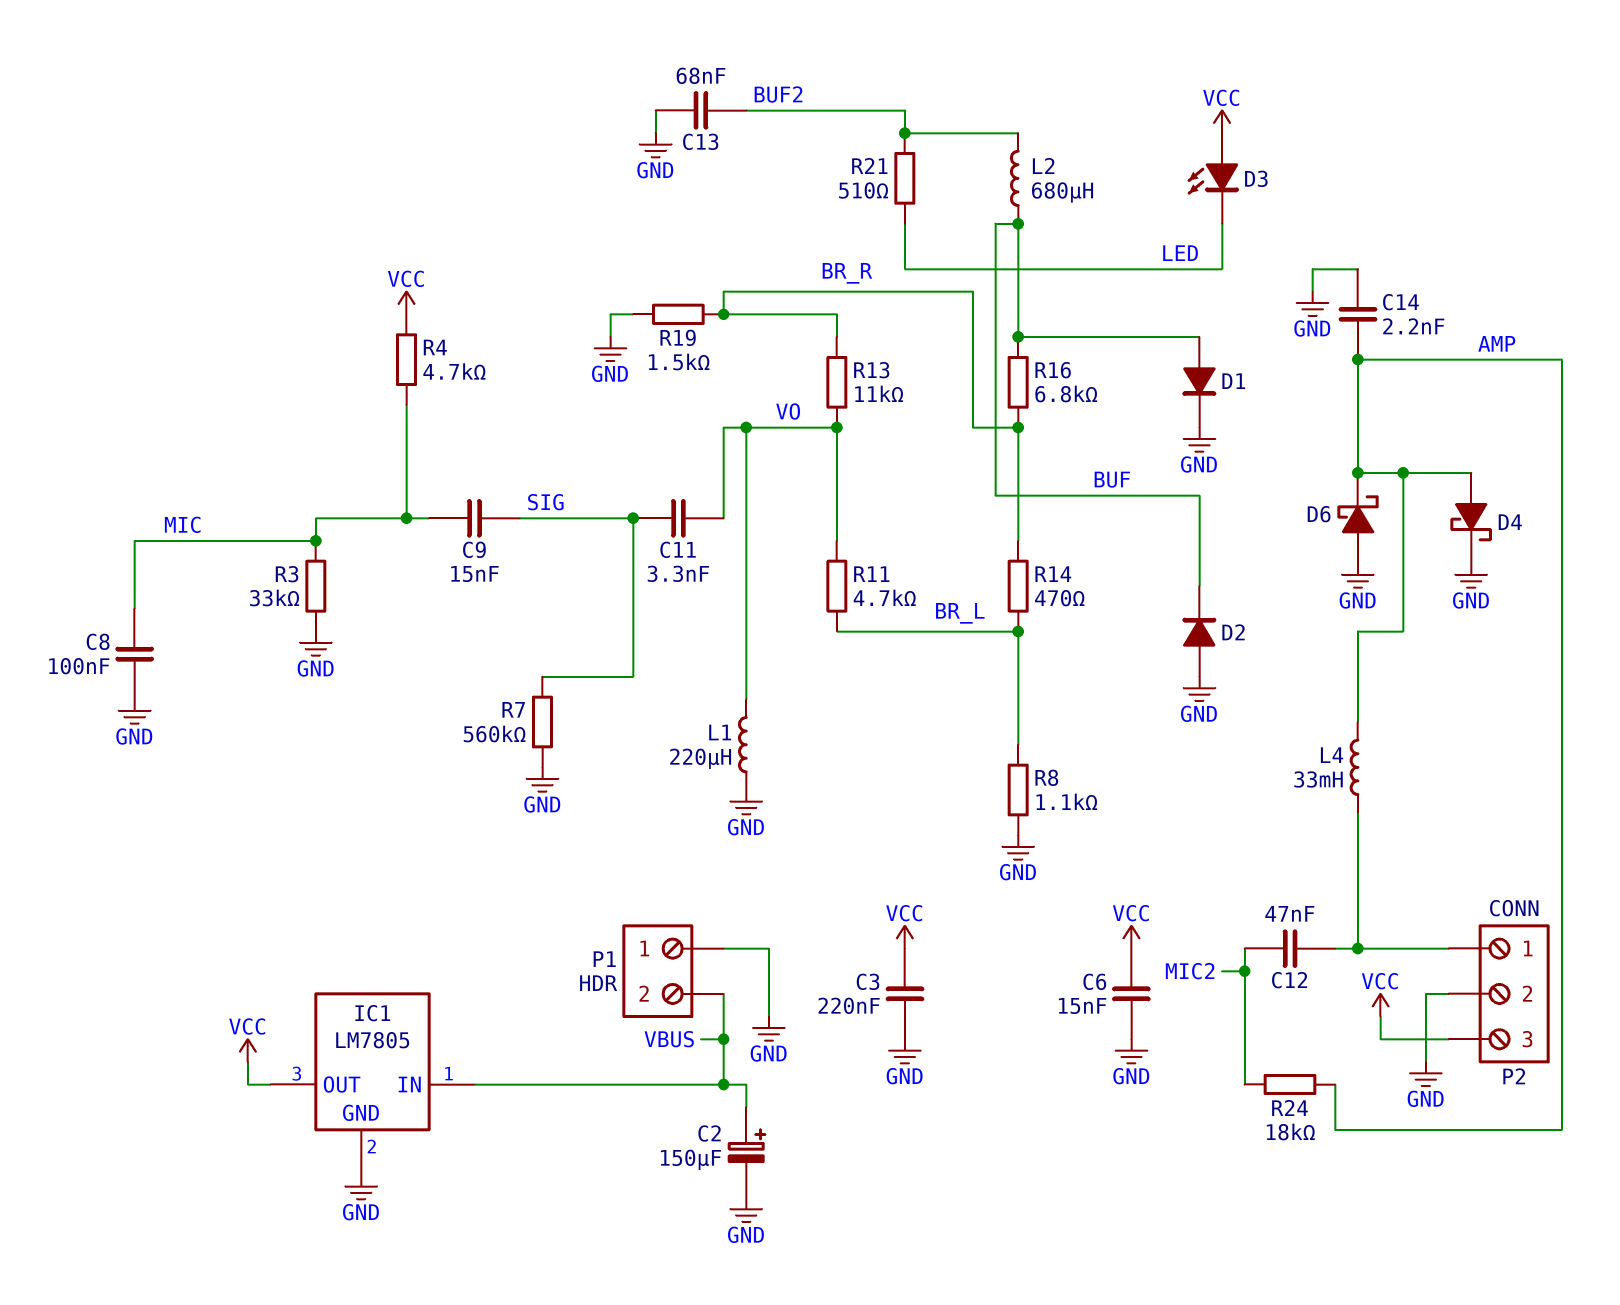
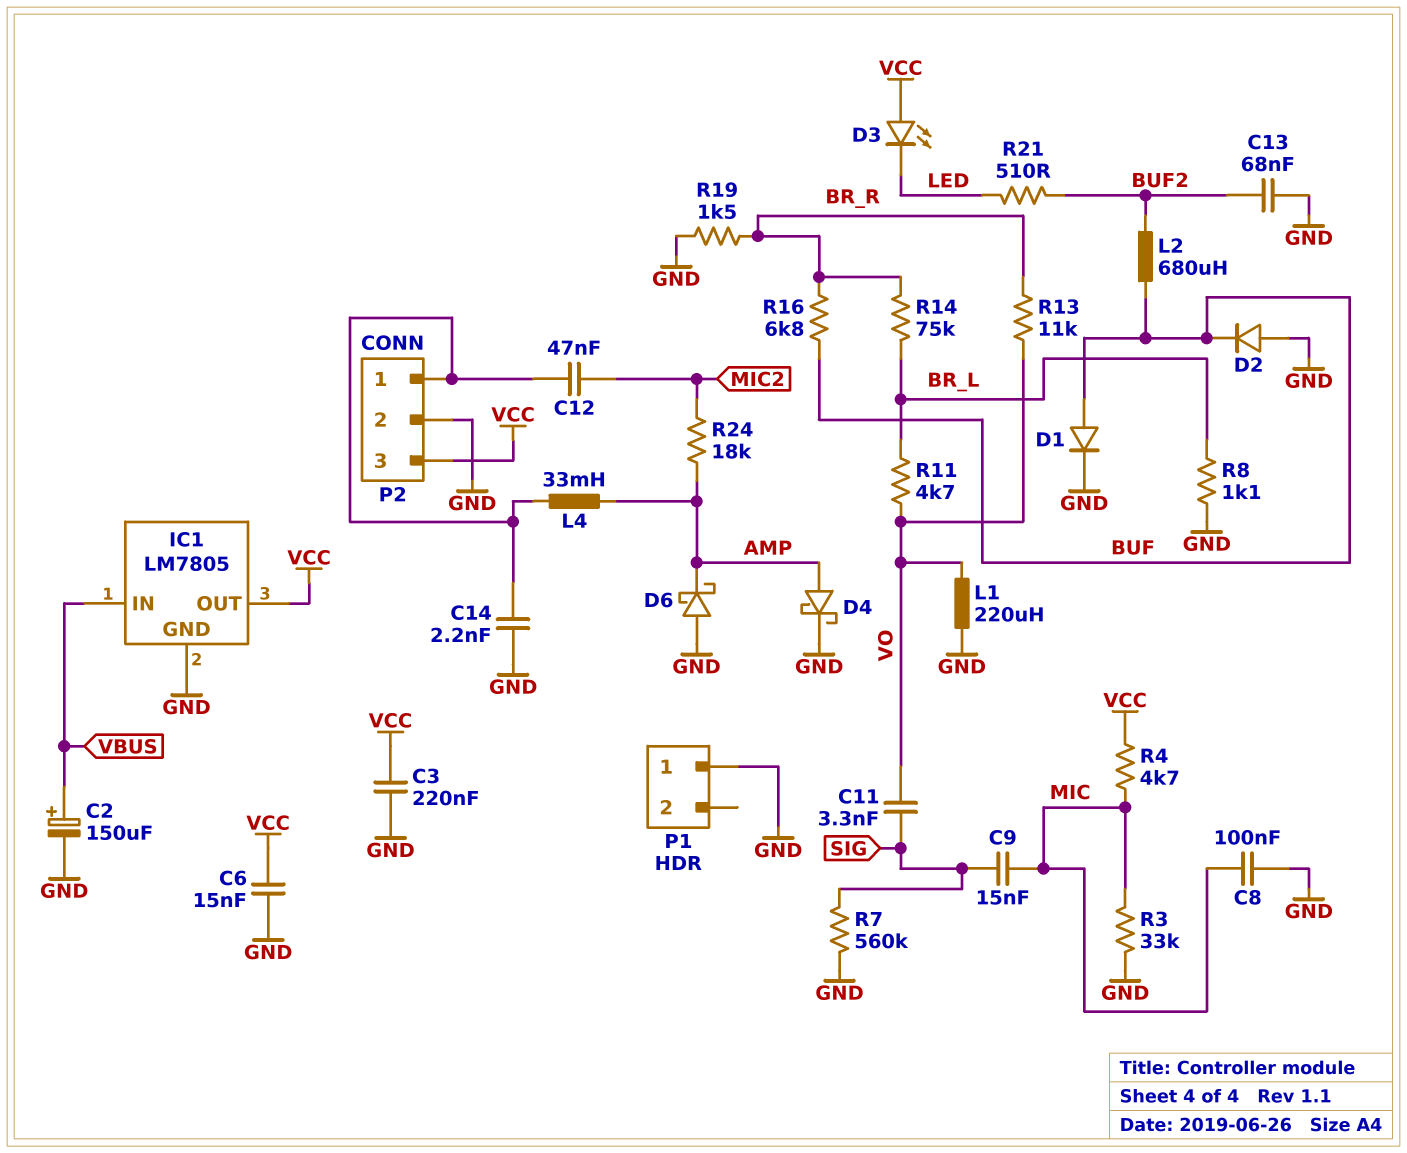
C14: 2.2nF (AMP, GND) -> 2.2nF (GND, P2/1)
P1 pin 2: VBUS -> none
R14: 470 (BR_L, BR_R) -> 75k (BR_L, BR_R)

